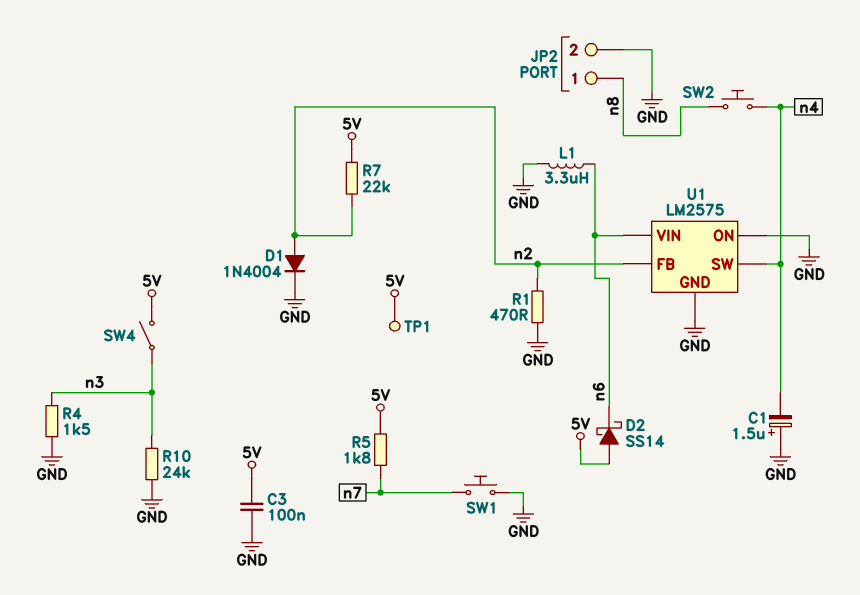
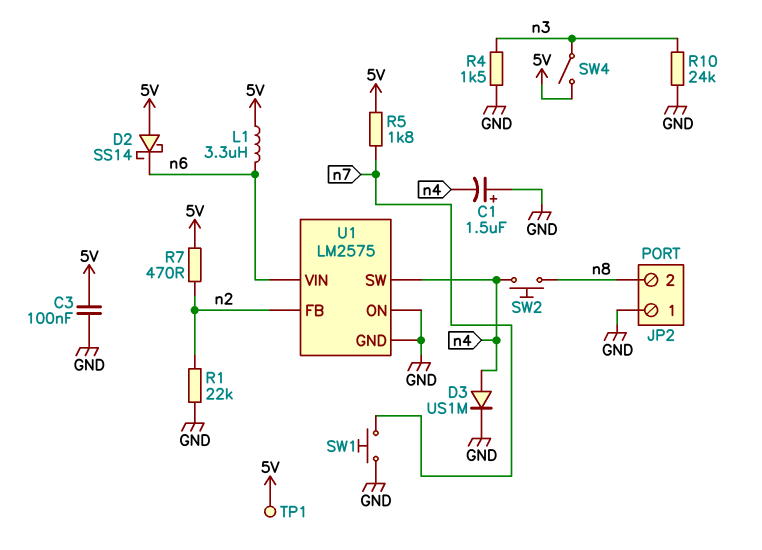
D1: diode 1N4004 (A n2, K GND) -> none
D3: none -> diode US1M (A n4, K GND)
JP2 pin 1: n8 -> GND
JP2 pin 2: GND -> n8
L1: 3.3uH (GND, n6) -> 3.3uH (5V, n6)
R1: 470 (GND, n2) -> 22k (GND, n2)
R7: 22k (5V, n2) -> 470 (5V, n2)

